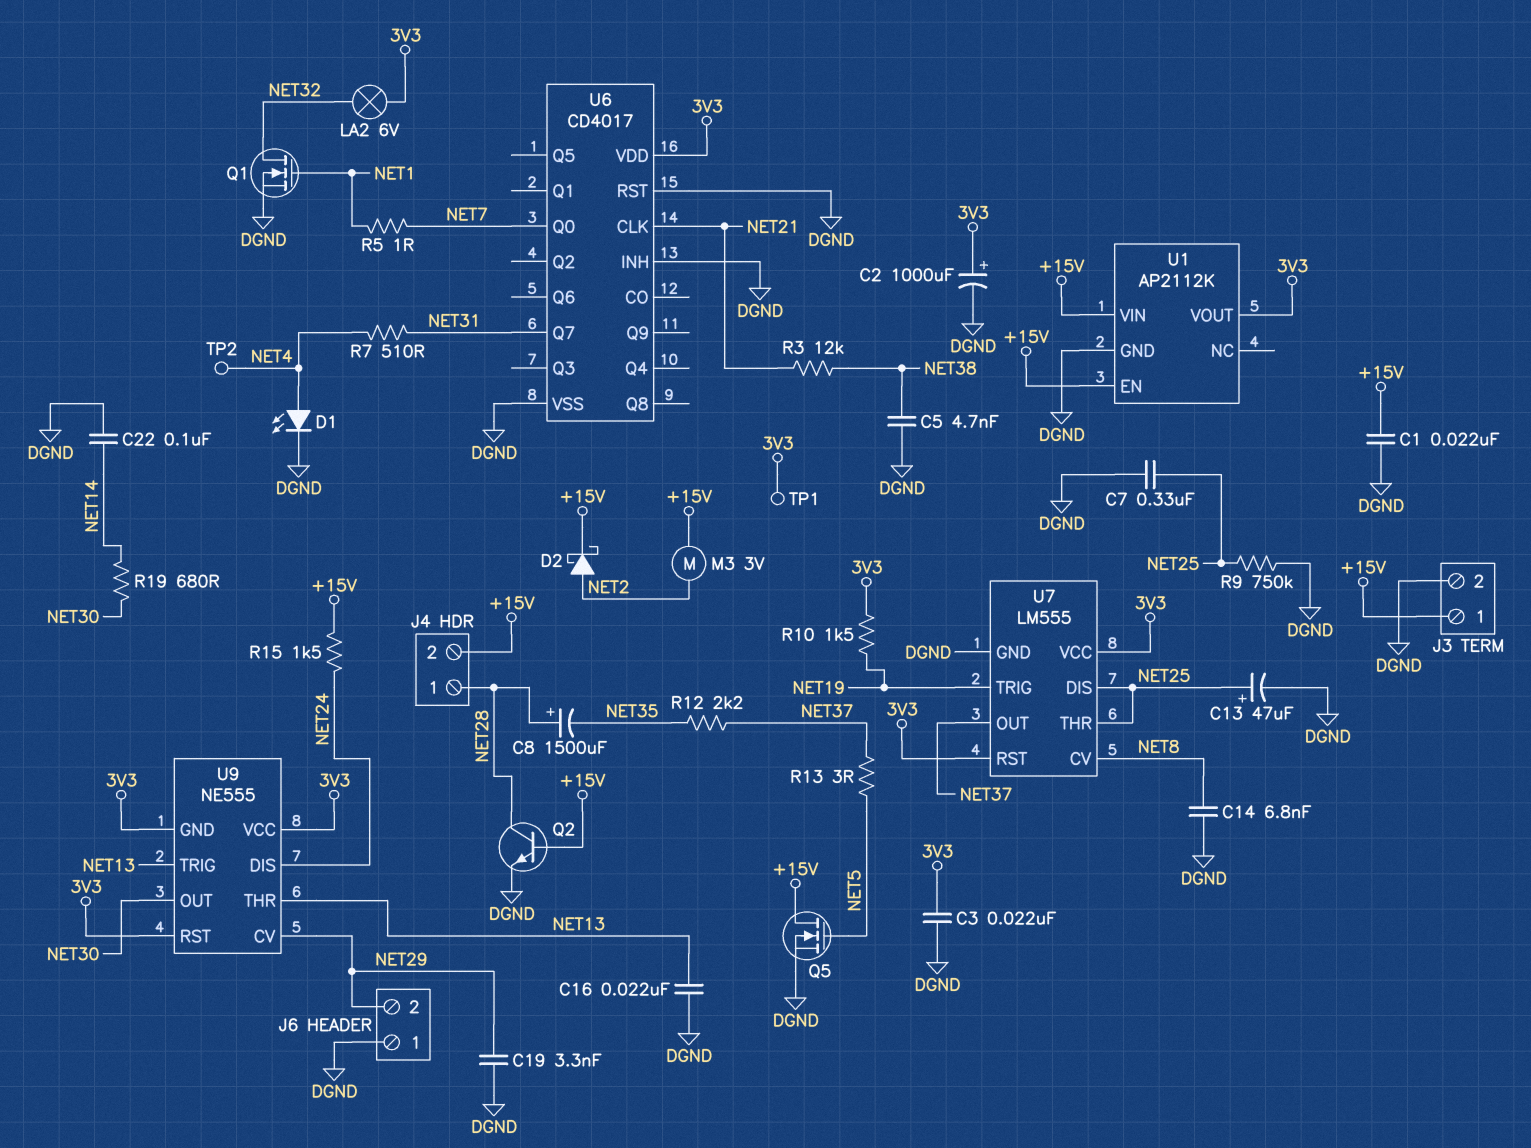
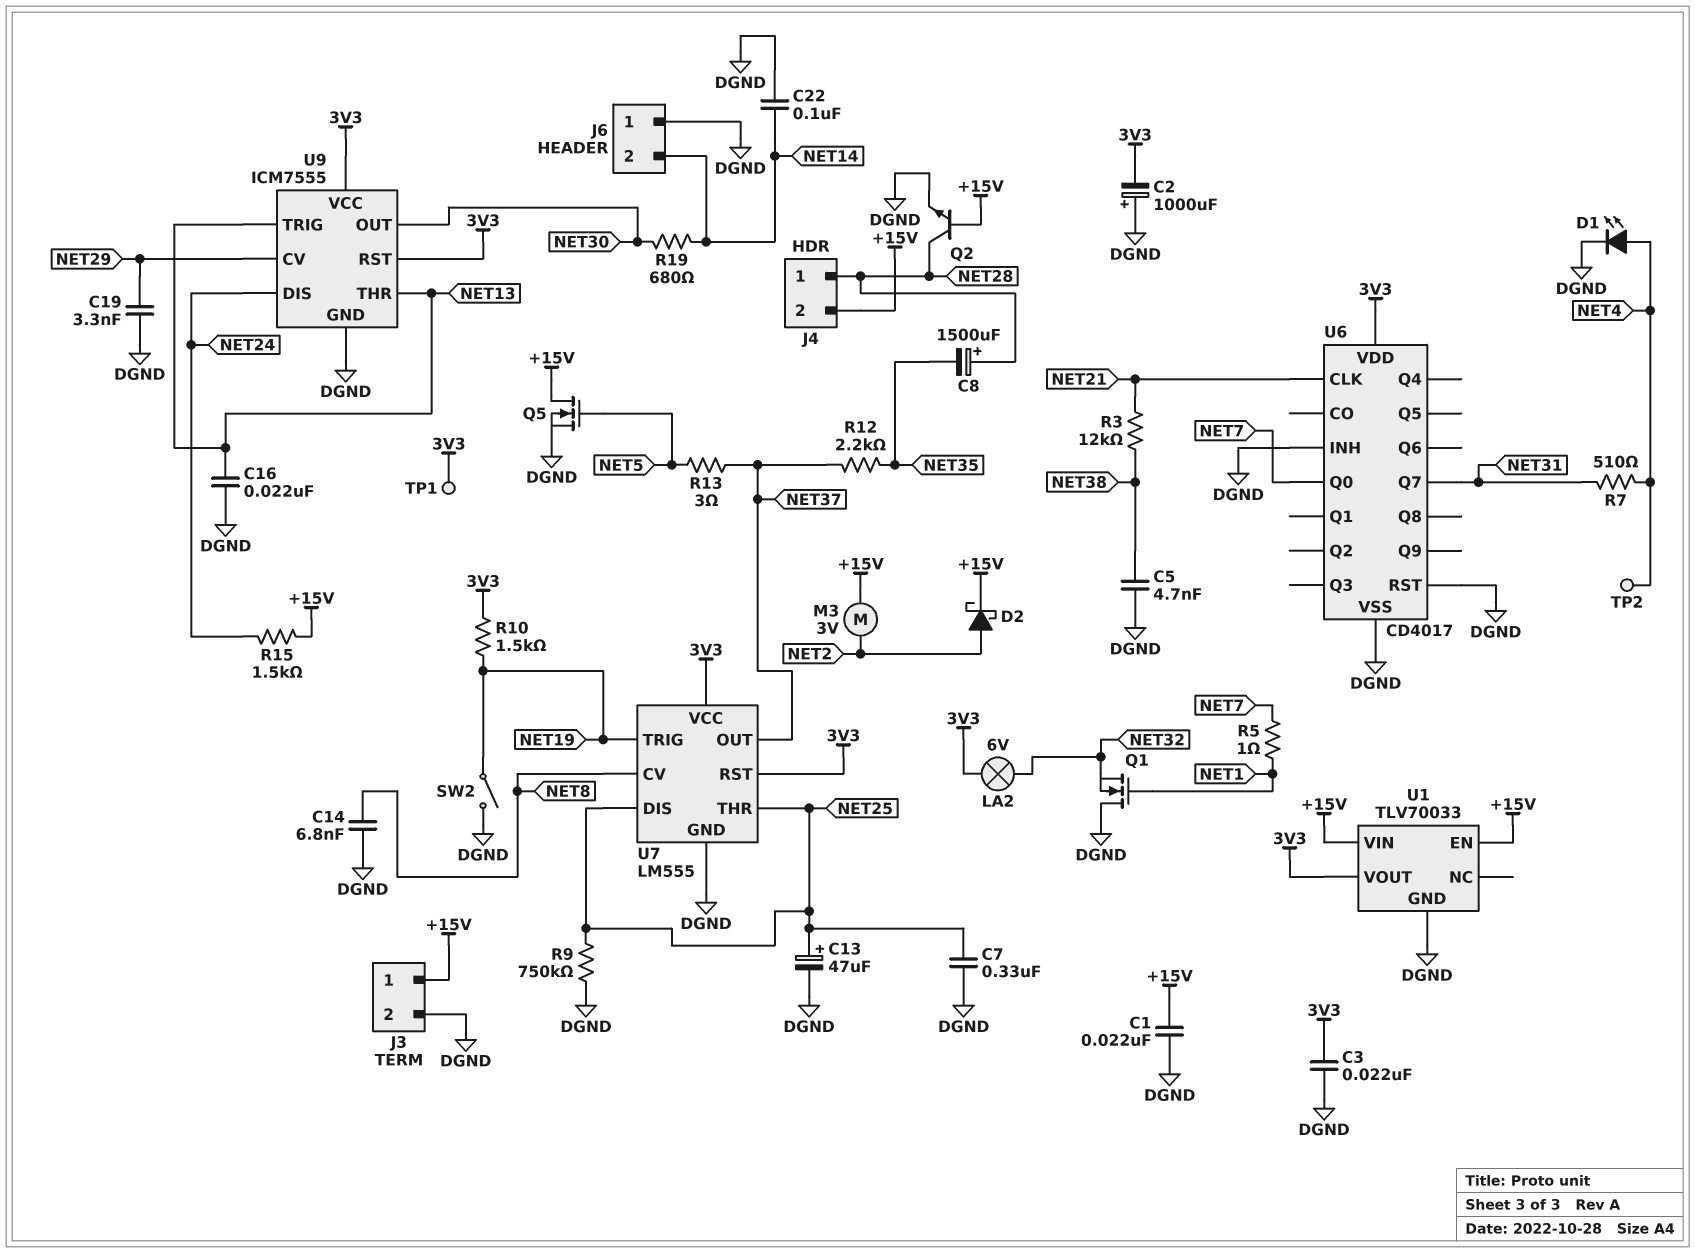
C2: 1000uF (plus 3V3, minus DGND) -> 1000uF (plus DGND, minus 3V3)
J6 pin 2: NET29 -> NET14
Q1: NMOS (G NET1, D NET32, S DGND) -> NMOS (G NET1, D DGND, S NET32)
SW2: none -> switch (DGND, NET19)
U1: AP2112K -> TLV70033
U9: NE555 -> ICM7555
U9 pin GND: 3V3 -> DGND

